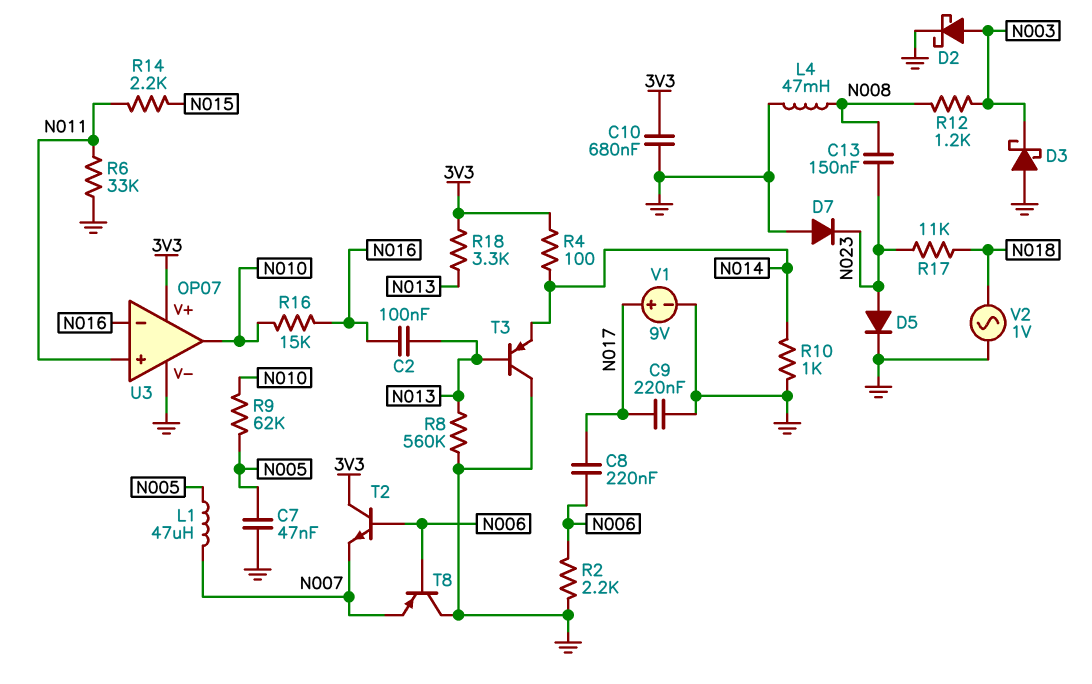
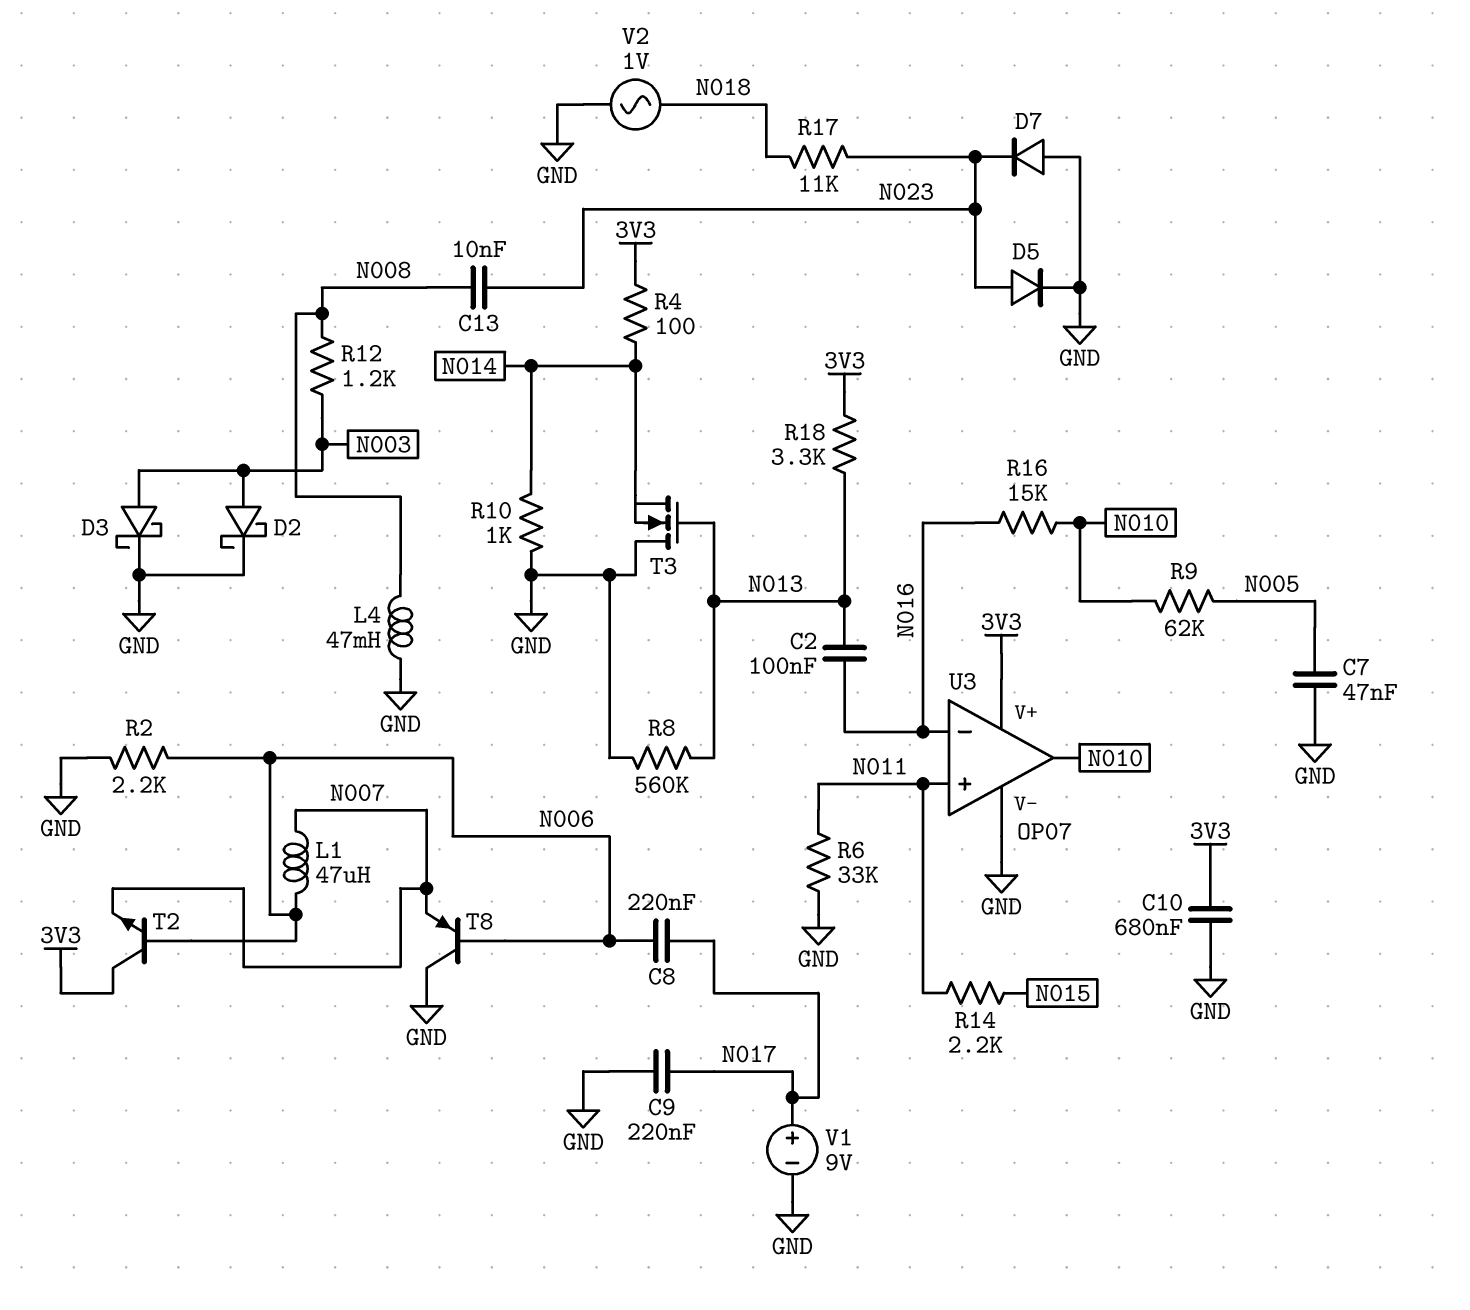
C13: 150nF (N008, N023) -> 10nF (N008, N023)
D3: schottky (A GND, K N003) -> schottky (A N003, K GND)
L1: 47uH (N005, N007) -> 47uH (N006, N007)
T3: PNP (B N013, C GND, E N014) -> NMOS (G N013, D GND, S N014)

